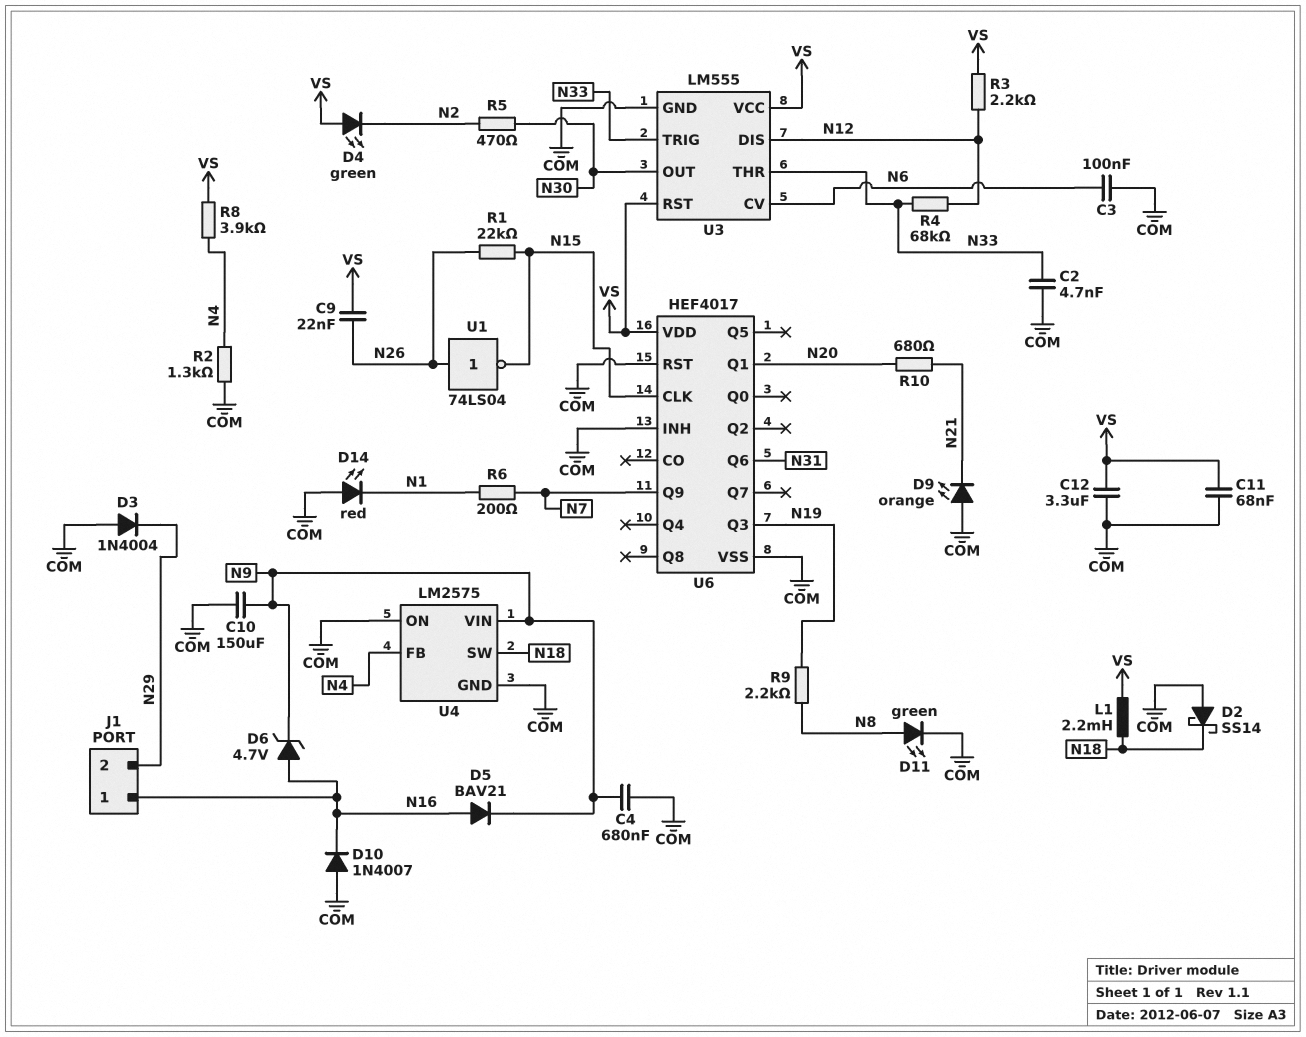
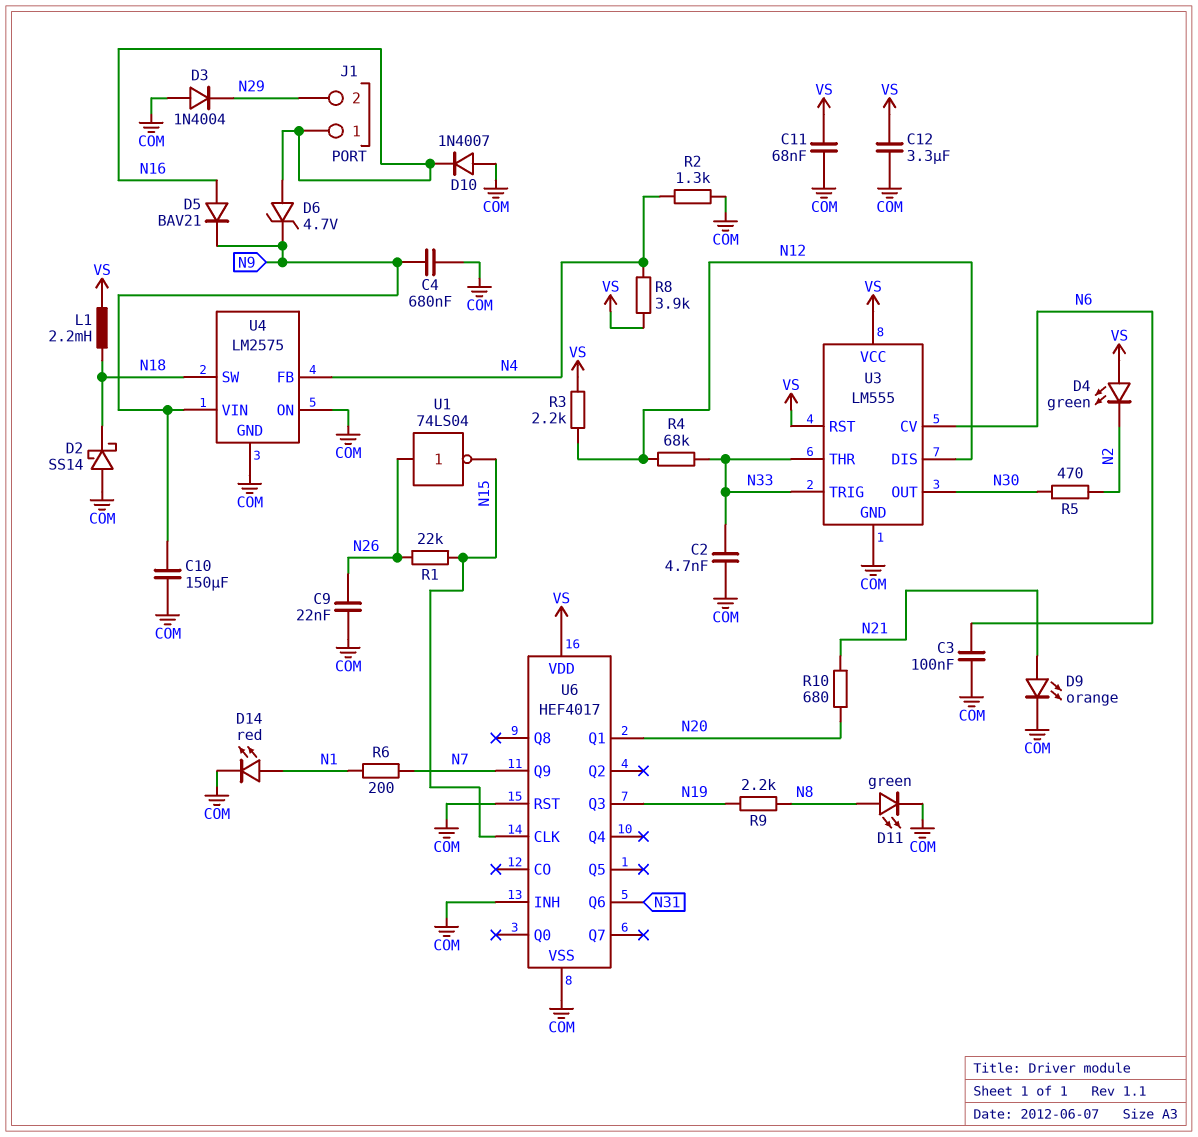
C9: 22nF (N26, VS) -> 22nF (COM, N26)
D9: LED orange (A COM, K N21) -> LED orange (A N21, K COM)
D14: LED red (A COM, K N1) -> LED red (A N1, K COM)

